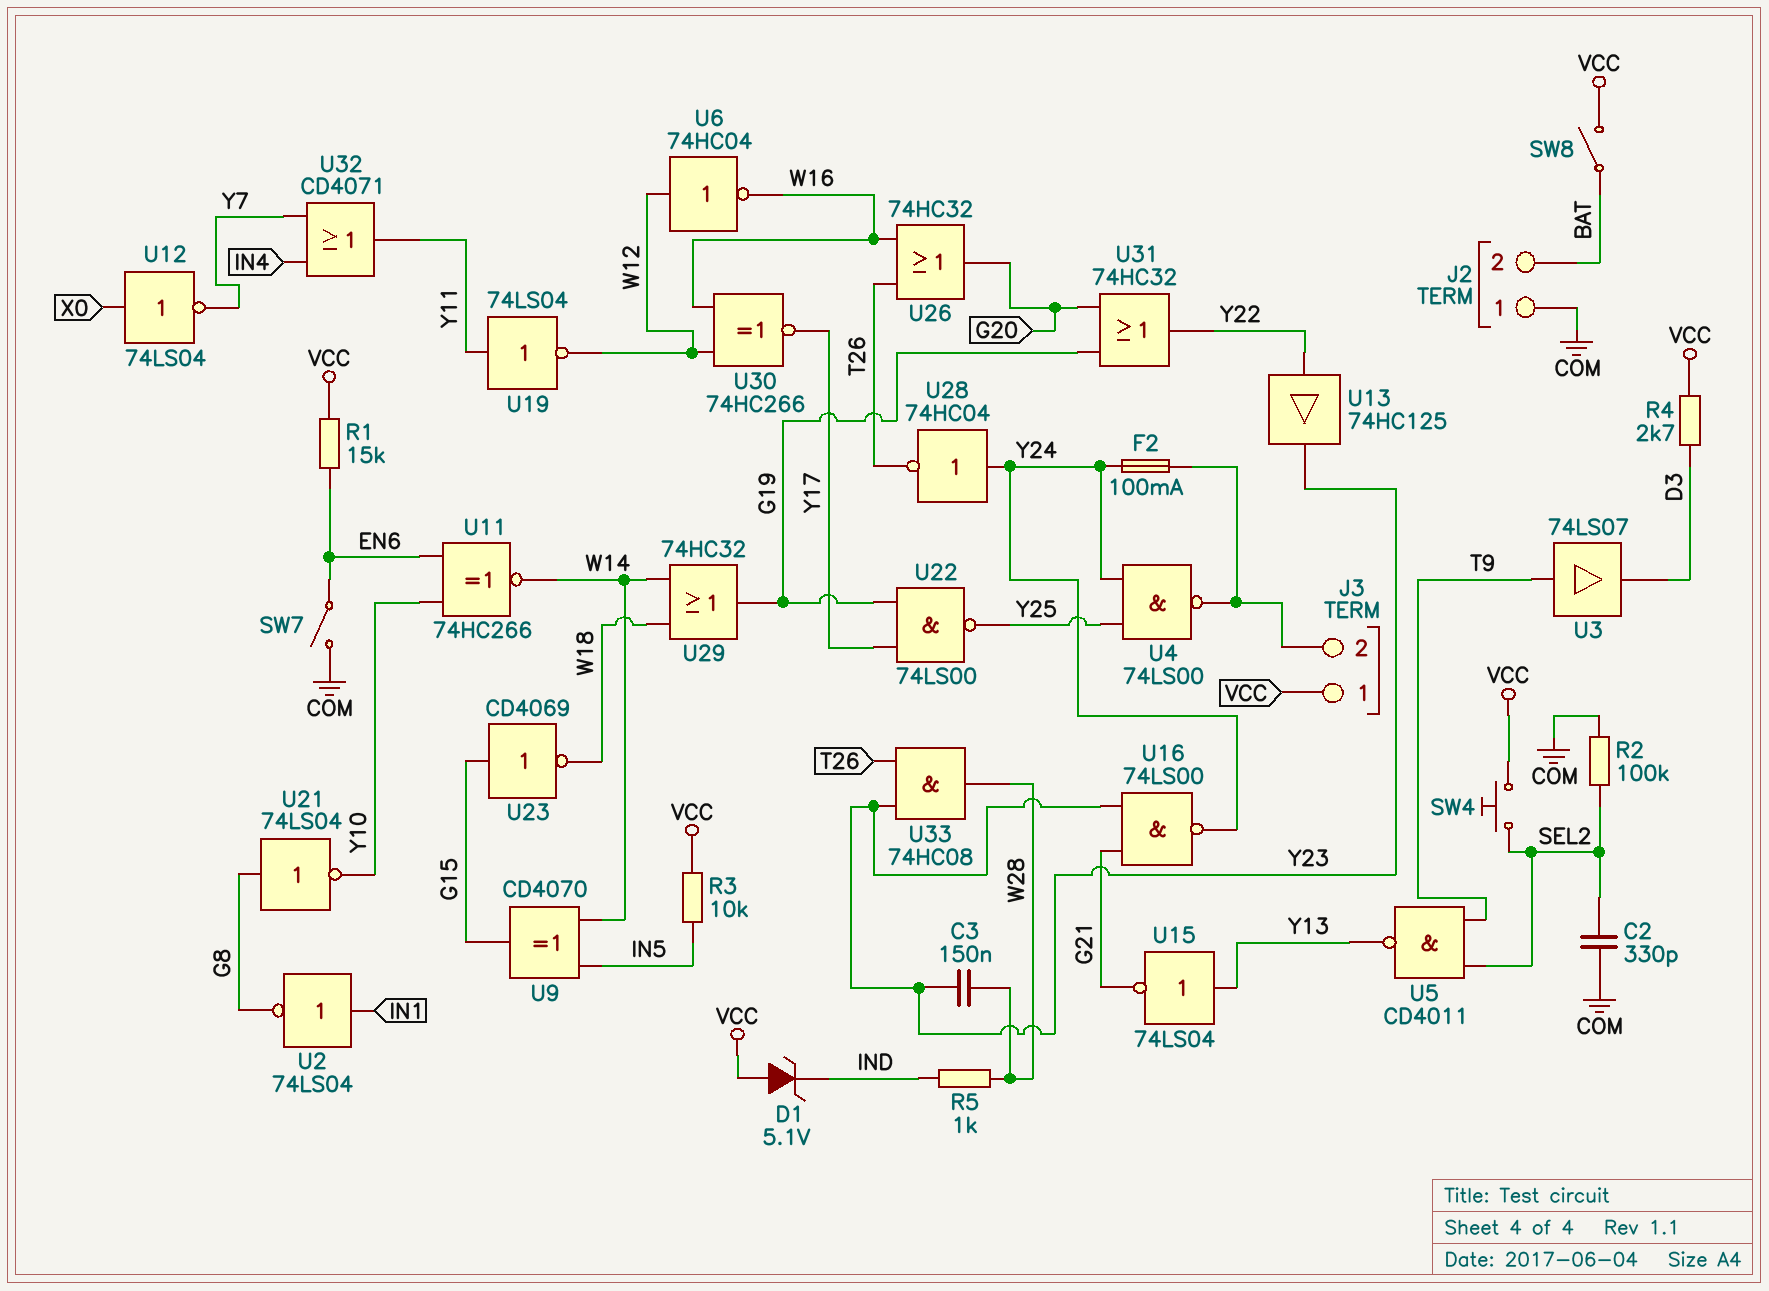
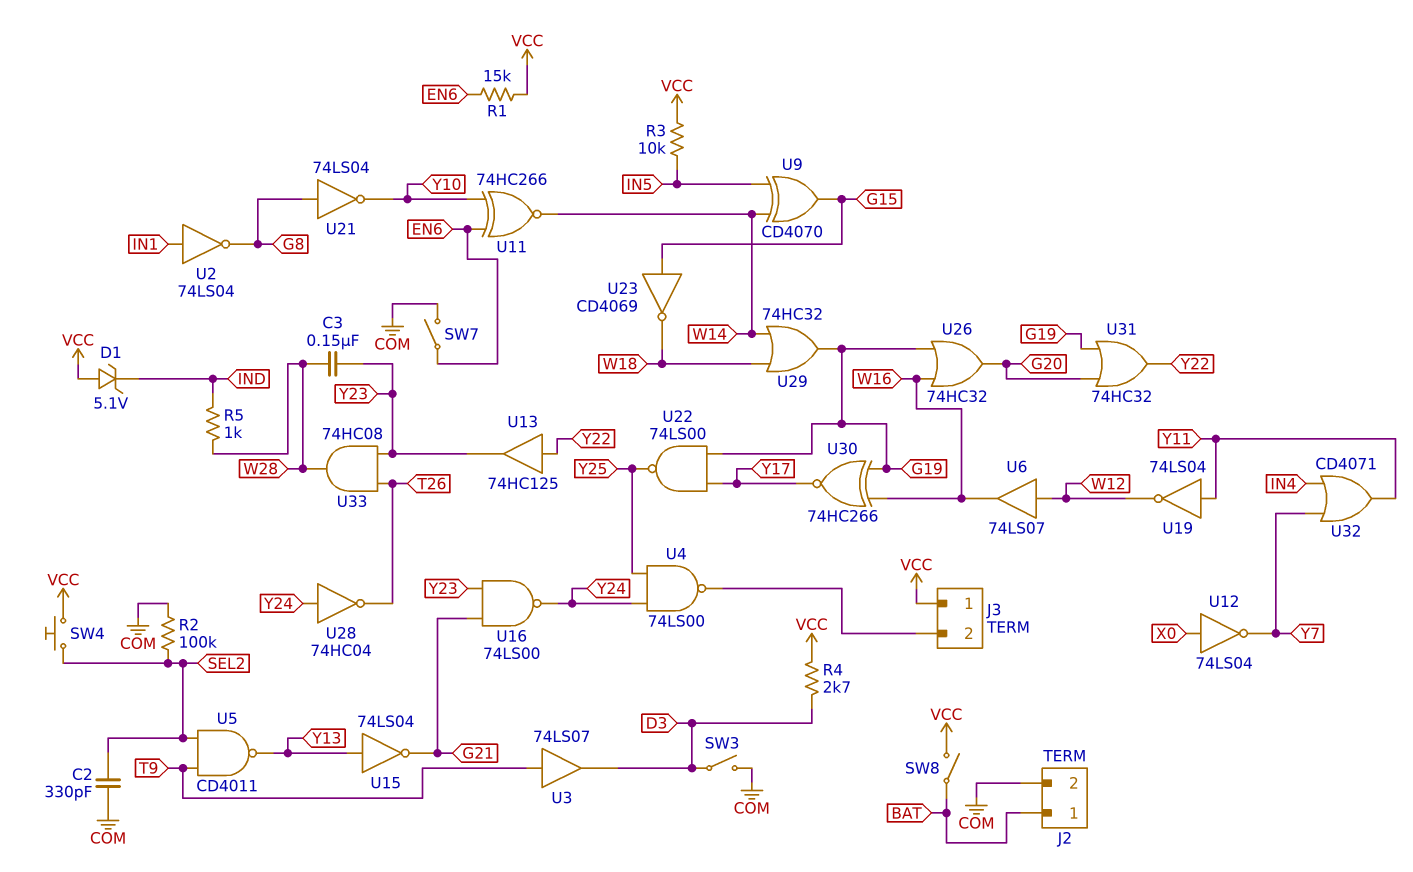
F2: 100mA (J3/2, Y24) -> none
J2 pin 1: COM -> BAT
J2 pin 2: BAT -> COM
SW3: none -> switch (COM, D3)
U6: NOT 74HC04 (in W12, out W16) -> buffer 74LS07 (in W12, out W16)
U26: OR 74HC32 (in T26, in W16, out G20) -> OR 74HC32 (in G19, in W16, out G20)
U30: XNOR 74HC266 (in W12, in W16, out Y17) -> XNOR 74HC266 (in G19, in W16, out Y17)

